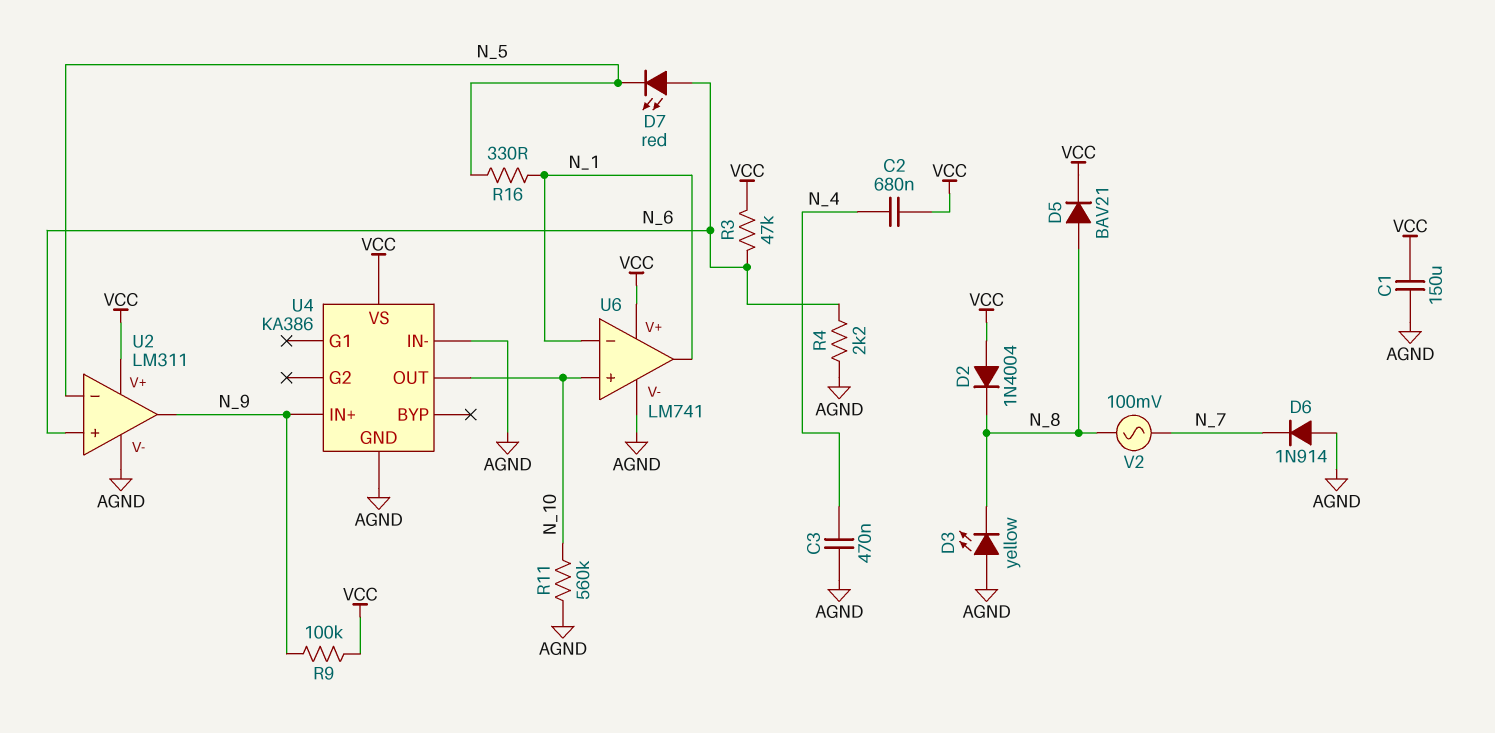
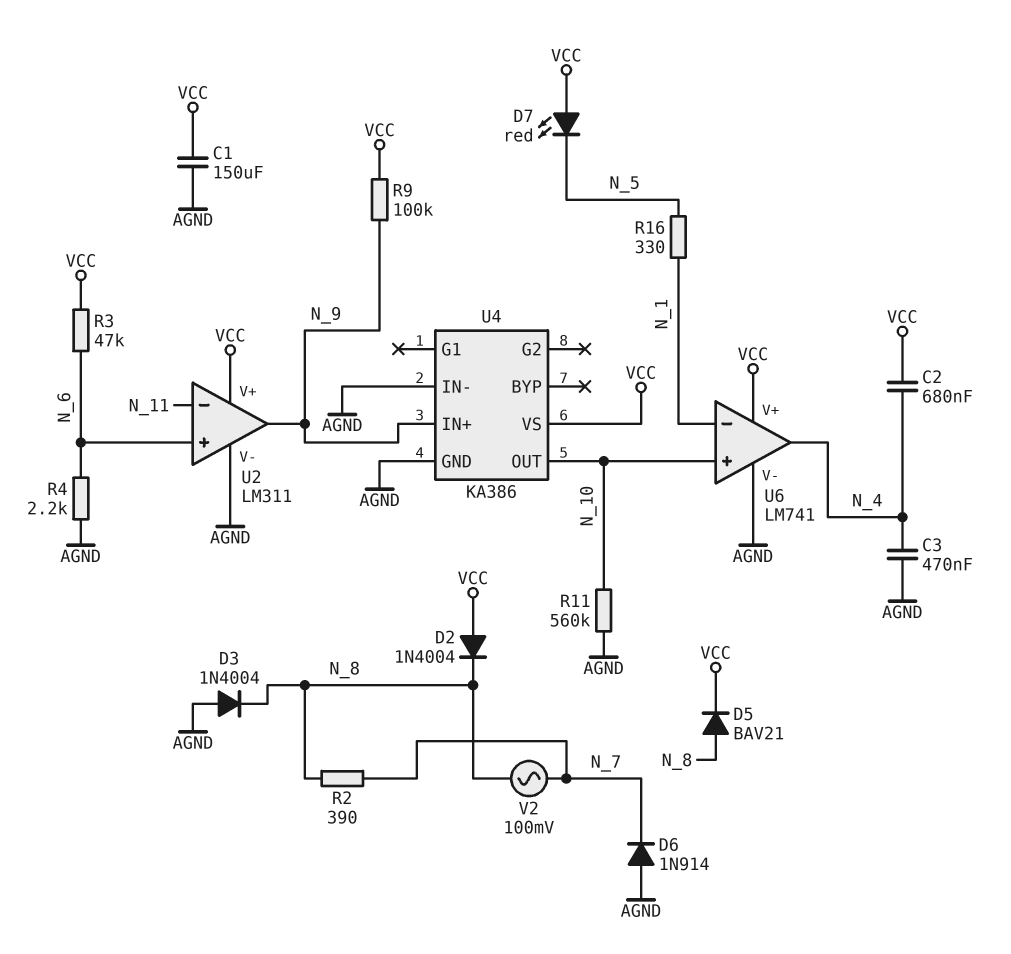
D3: LED yellow (A AGND, K N_8) -> diode 1N4004 (A AGND, K N_8)
D7: LED red (A N_6, K N_5) -> LED red (A VCC, K N_5)
R2: none -> 390 (N_7, N_8)
U2 pin in-: N_5 -> N_11
U6 pin out: N_1 -> N_4

